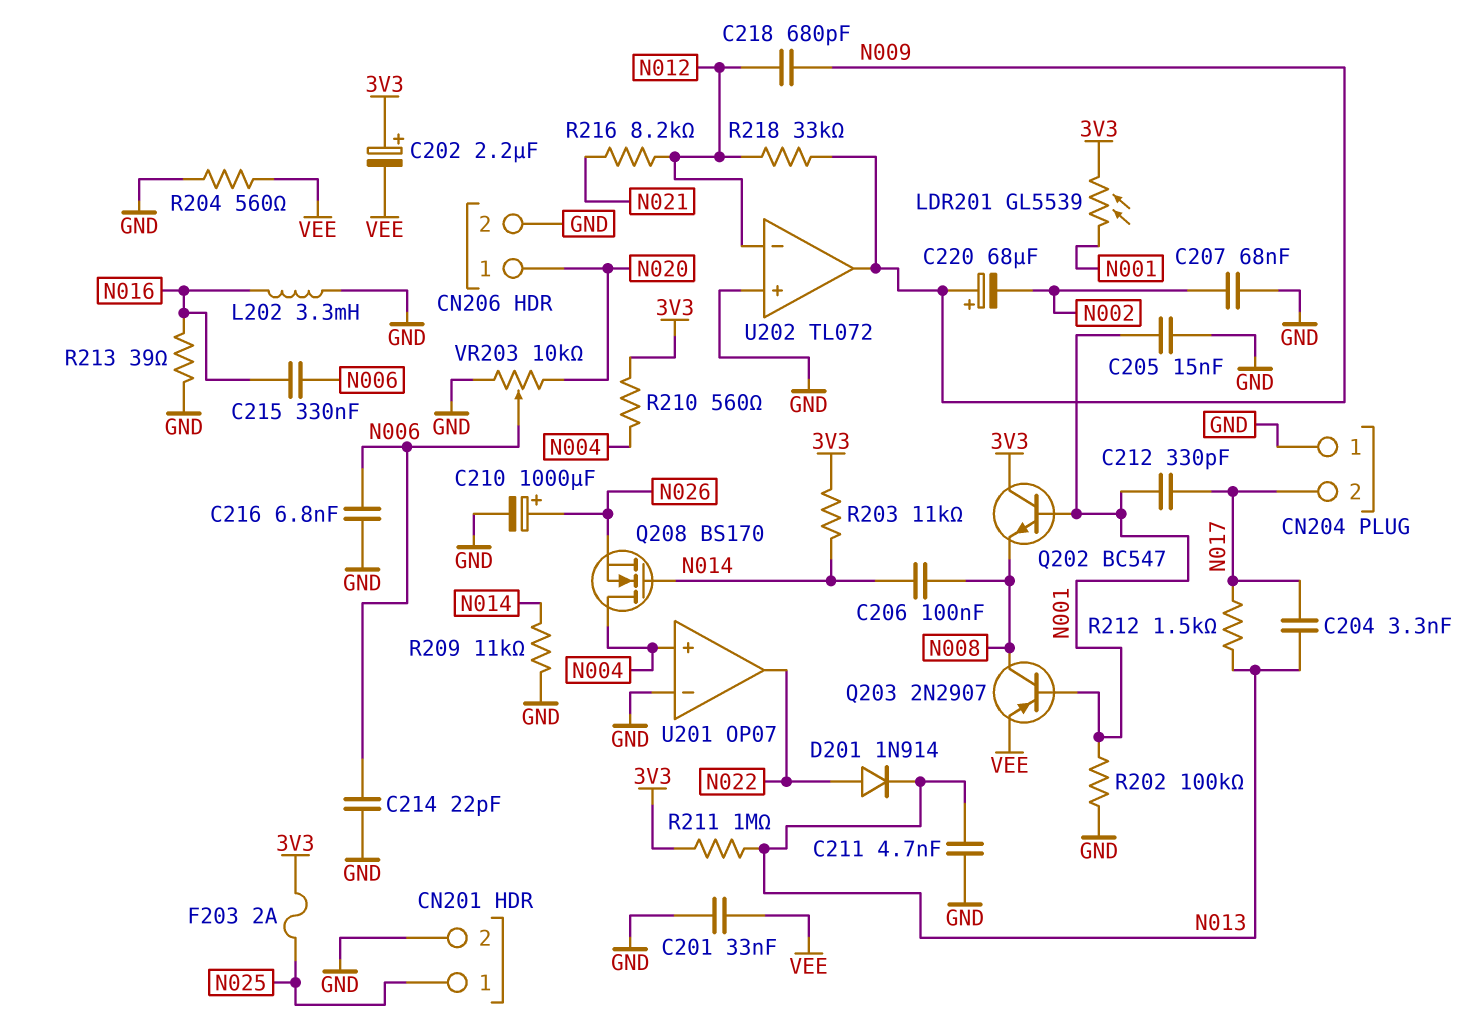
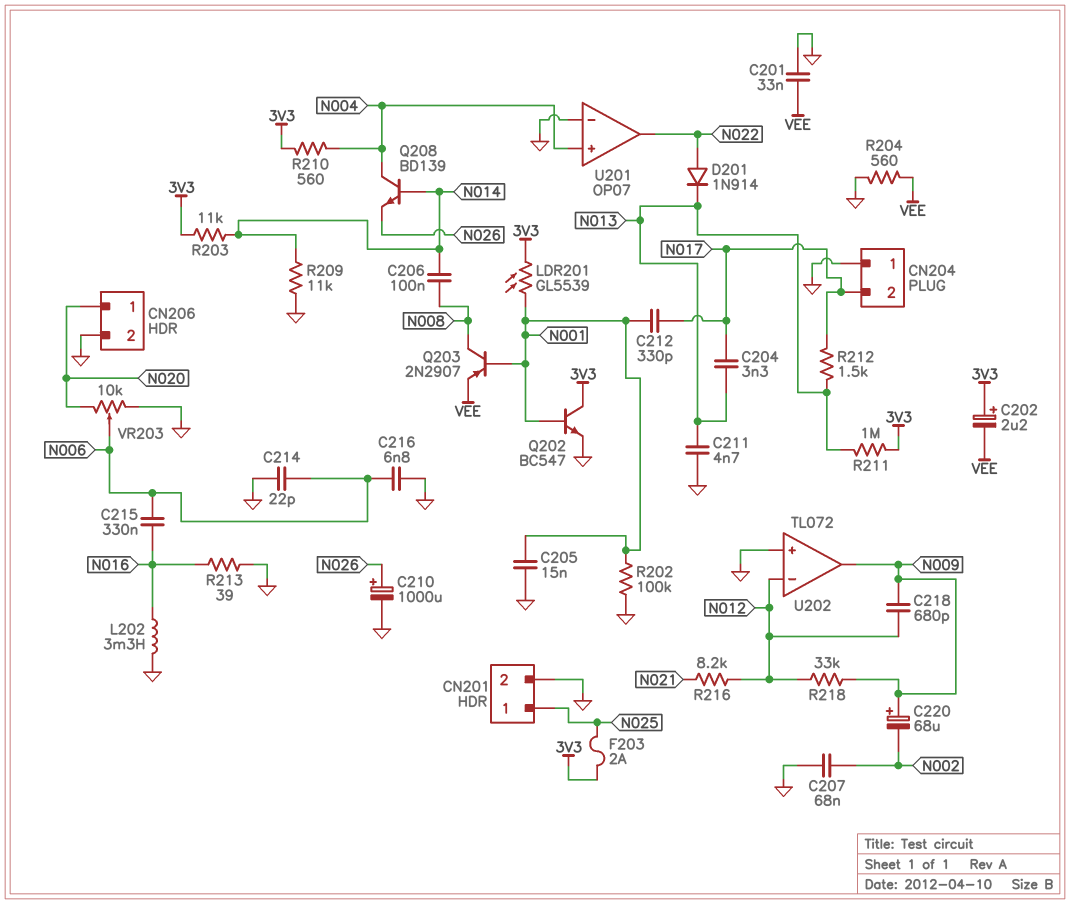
Q202: NPN BC547 (B N001, C 3V3, E N008) -> NPN BC547 (B N001, C 3V3, E GND)
Q208: NMOS BS170 (G N014, D N004, S N026) -> NPN BD139 (B N014, C N004, E N026)

